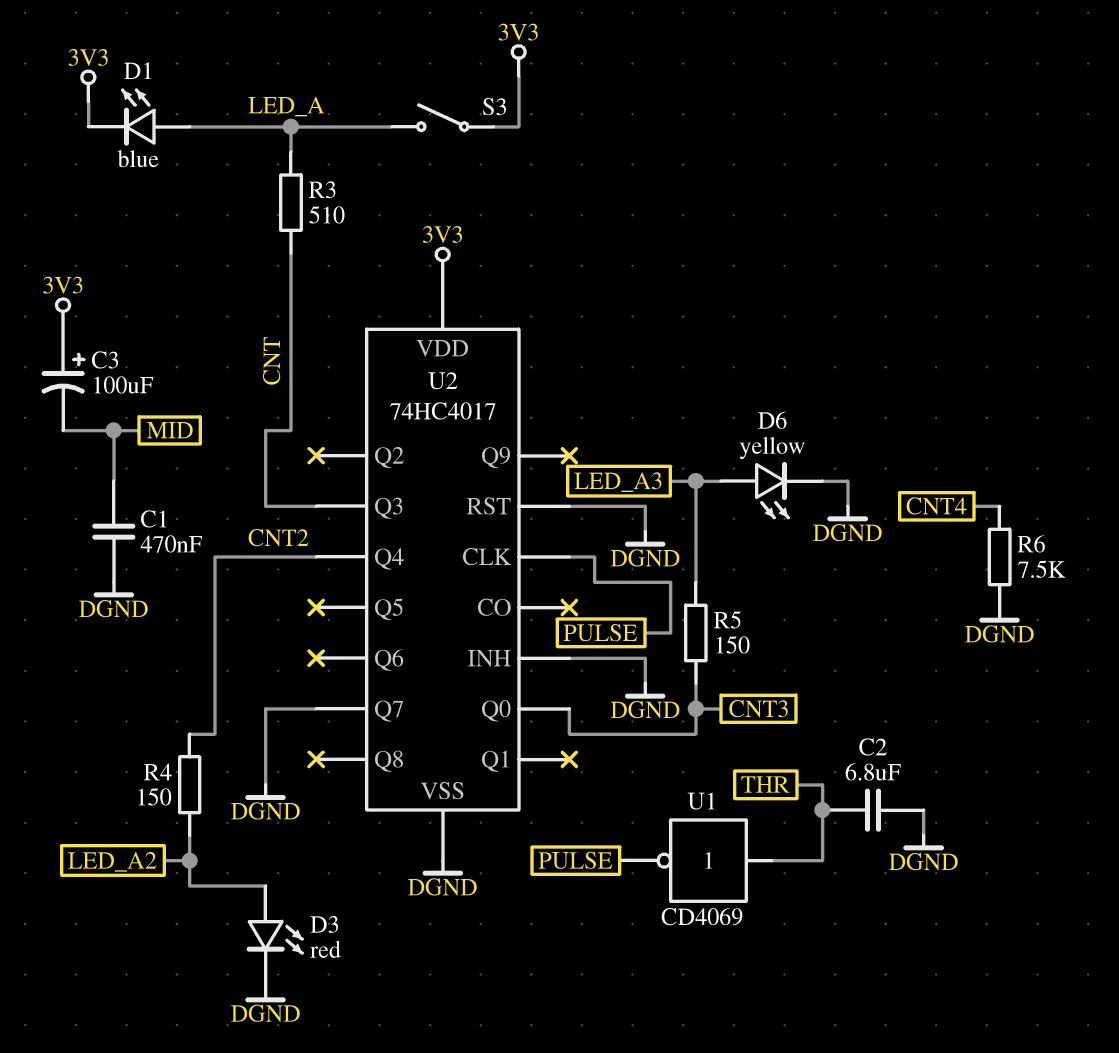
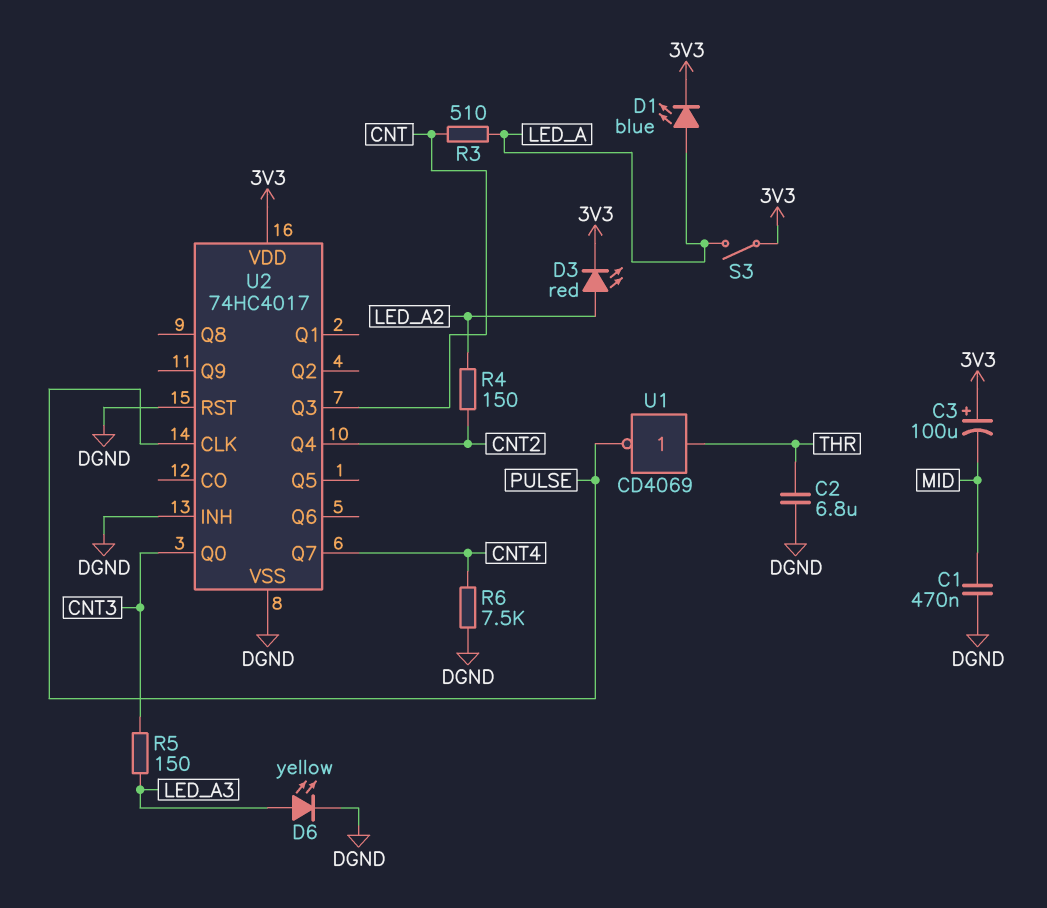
D3: LED red (A LED_A2, K DGND) -> LED red (A LED_A2, K 3V3)
U2 pin Q7: DGND -> CNT4

